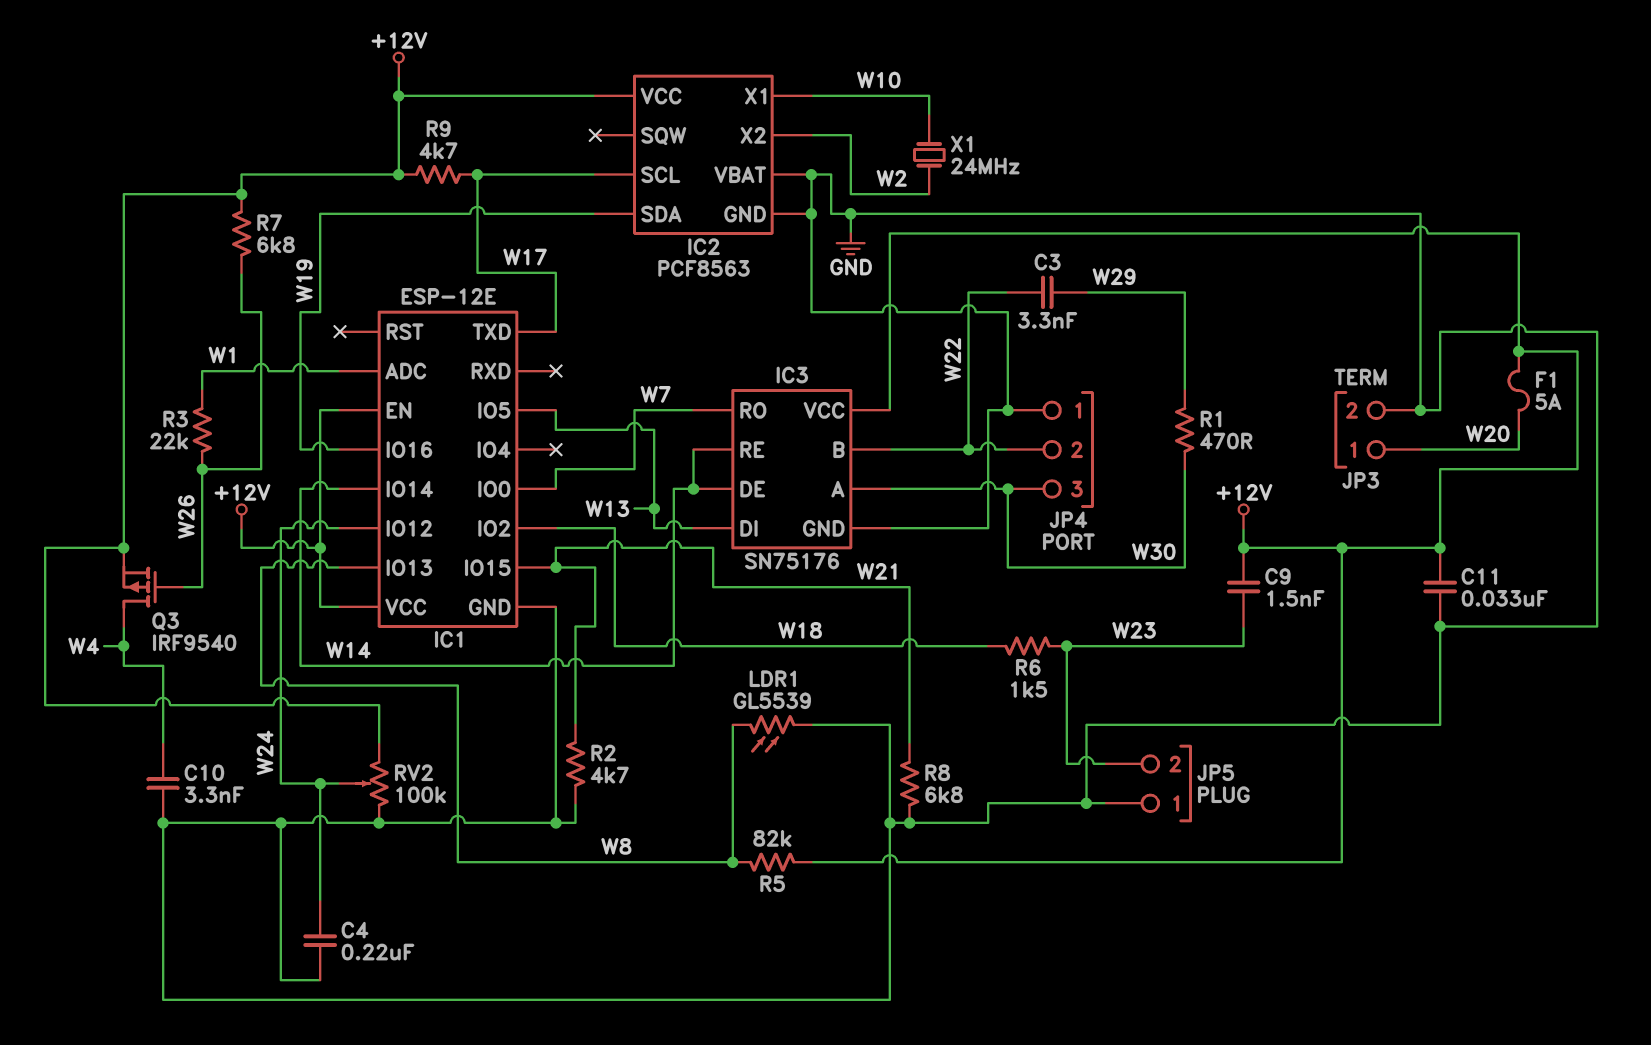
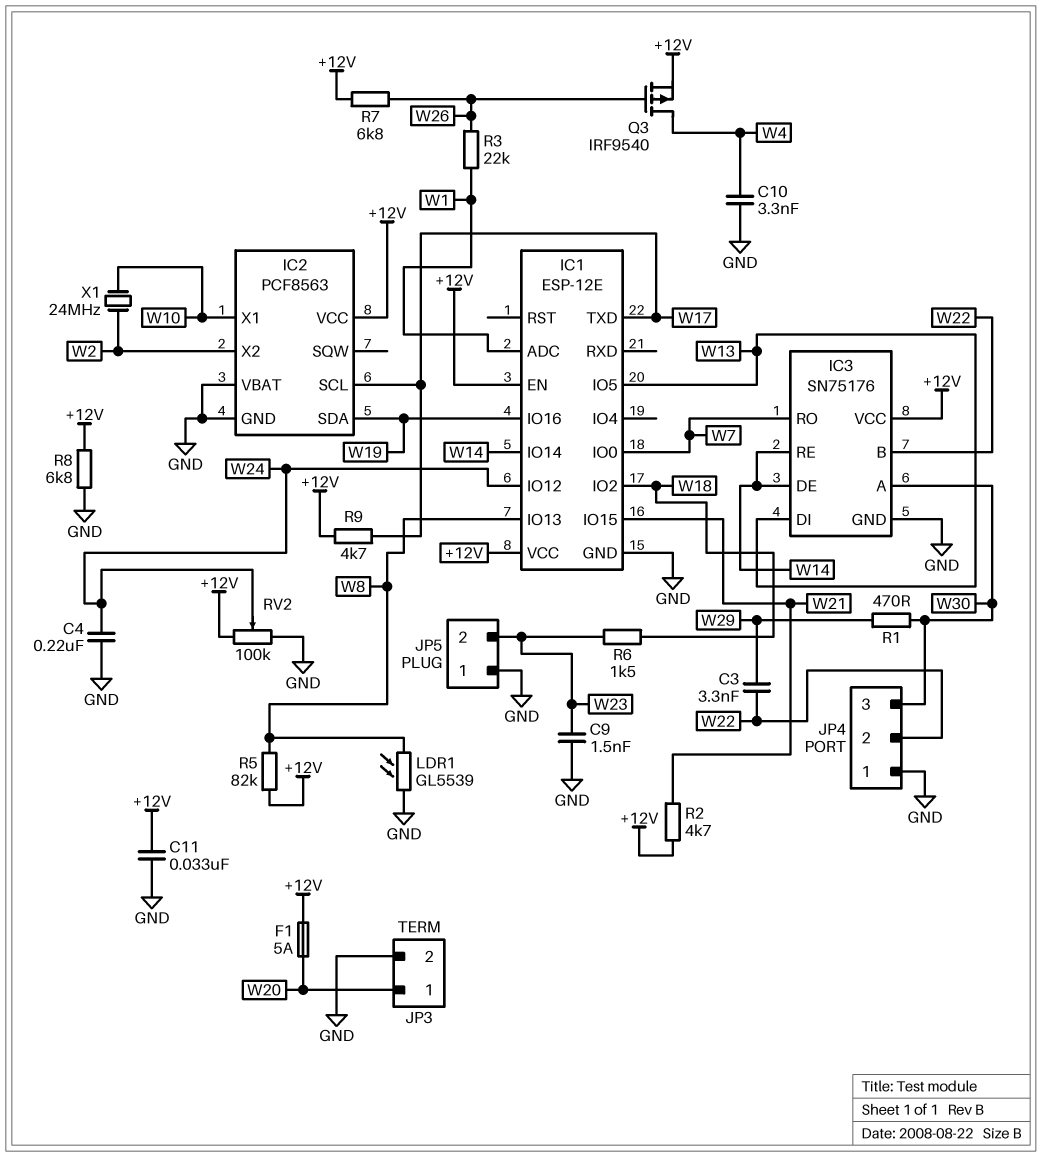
C9: 1.5nF (+12V, W23) -> 1.5nF (GND, W23)
R2: 4.7k (GND, W21) -> 4.7k (+12V, W21)
R8: 6.8k (GND, W21) -> 6.8k (+12V, GND)

